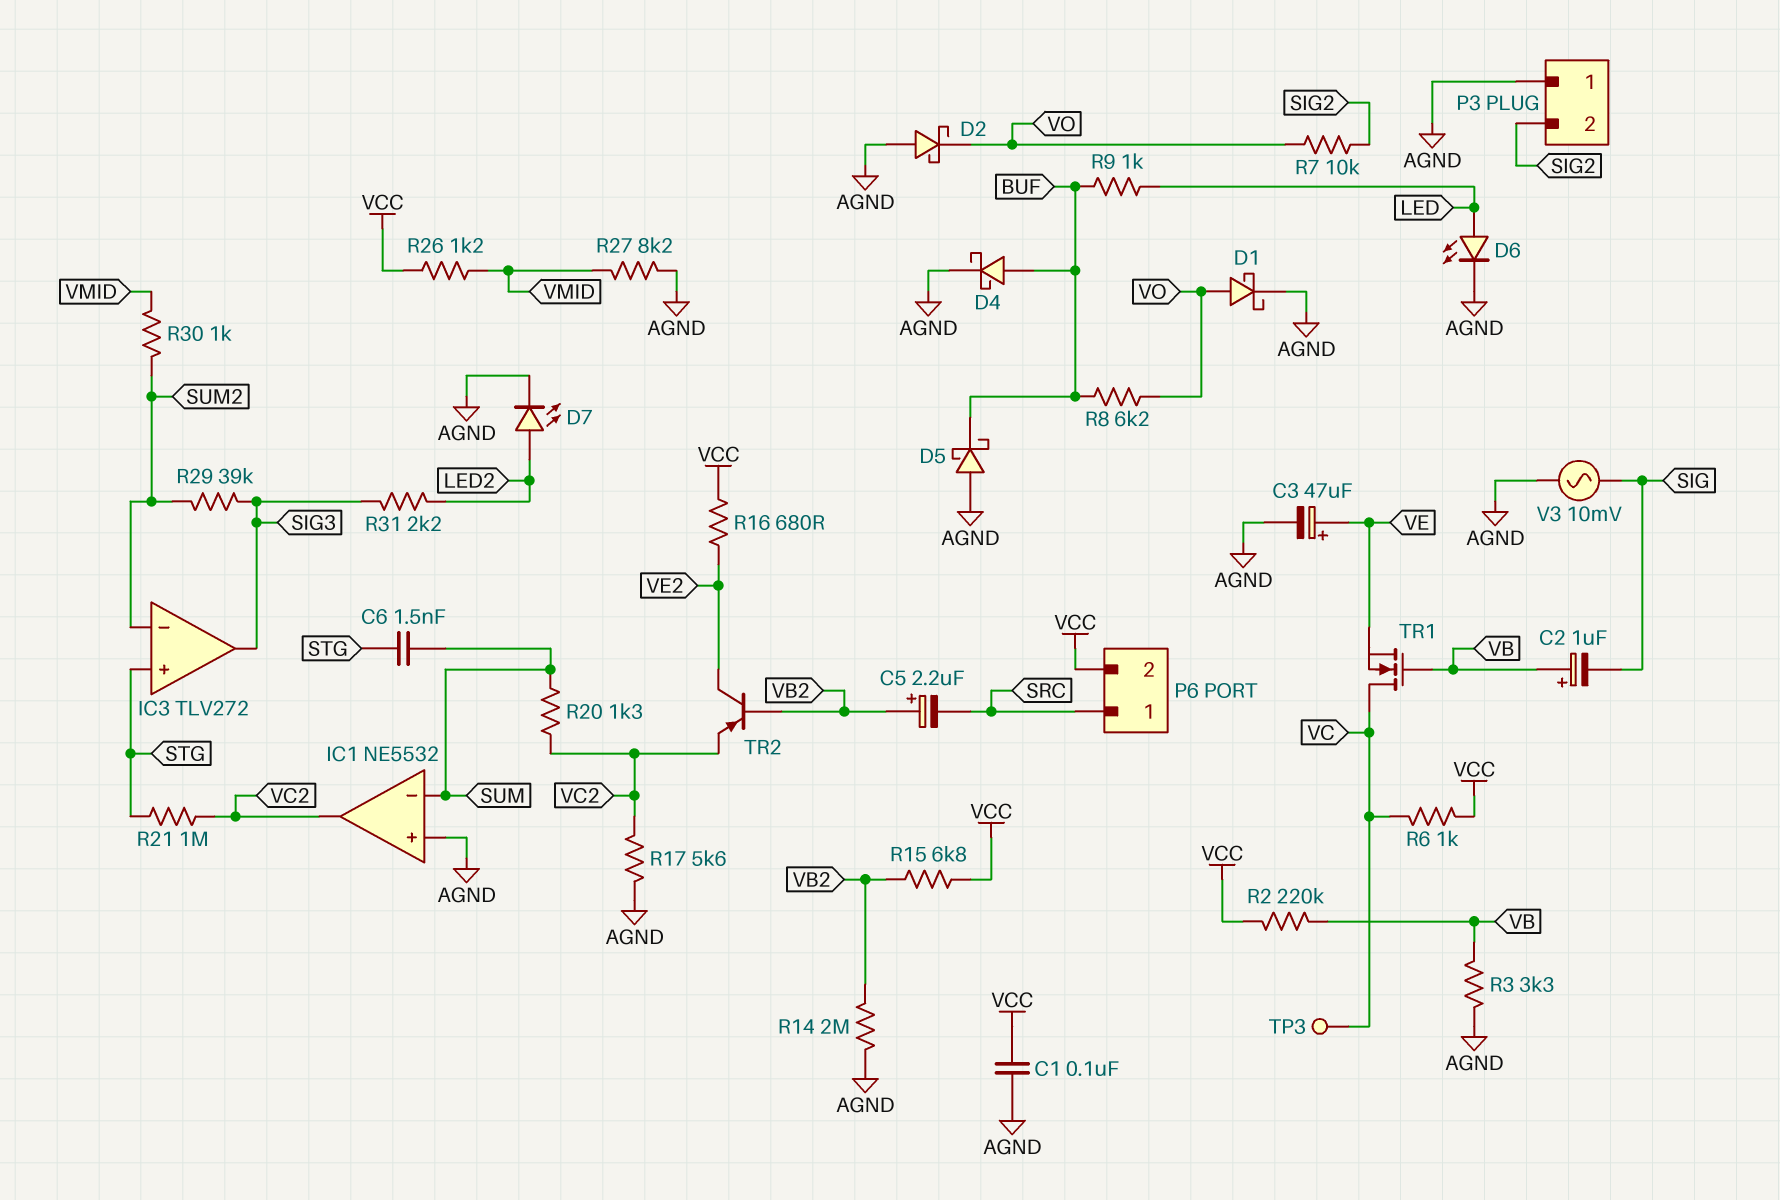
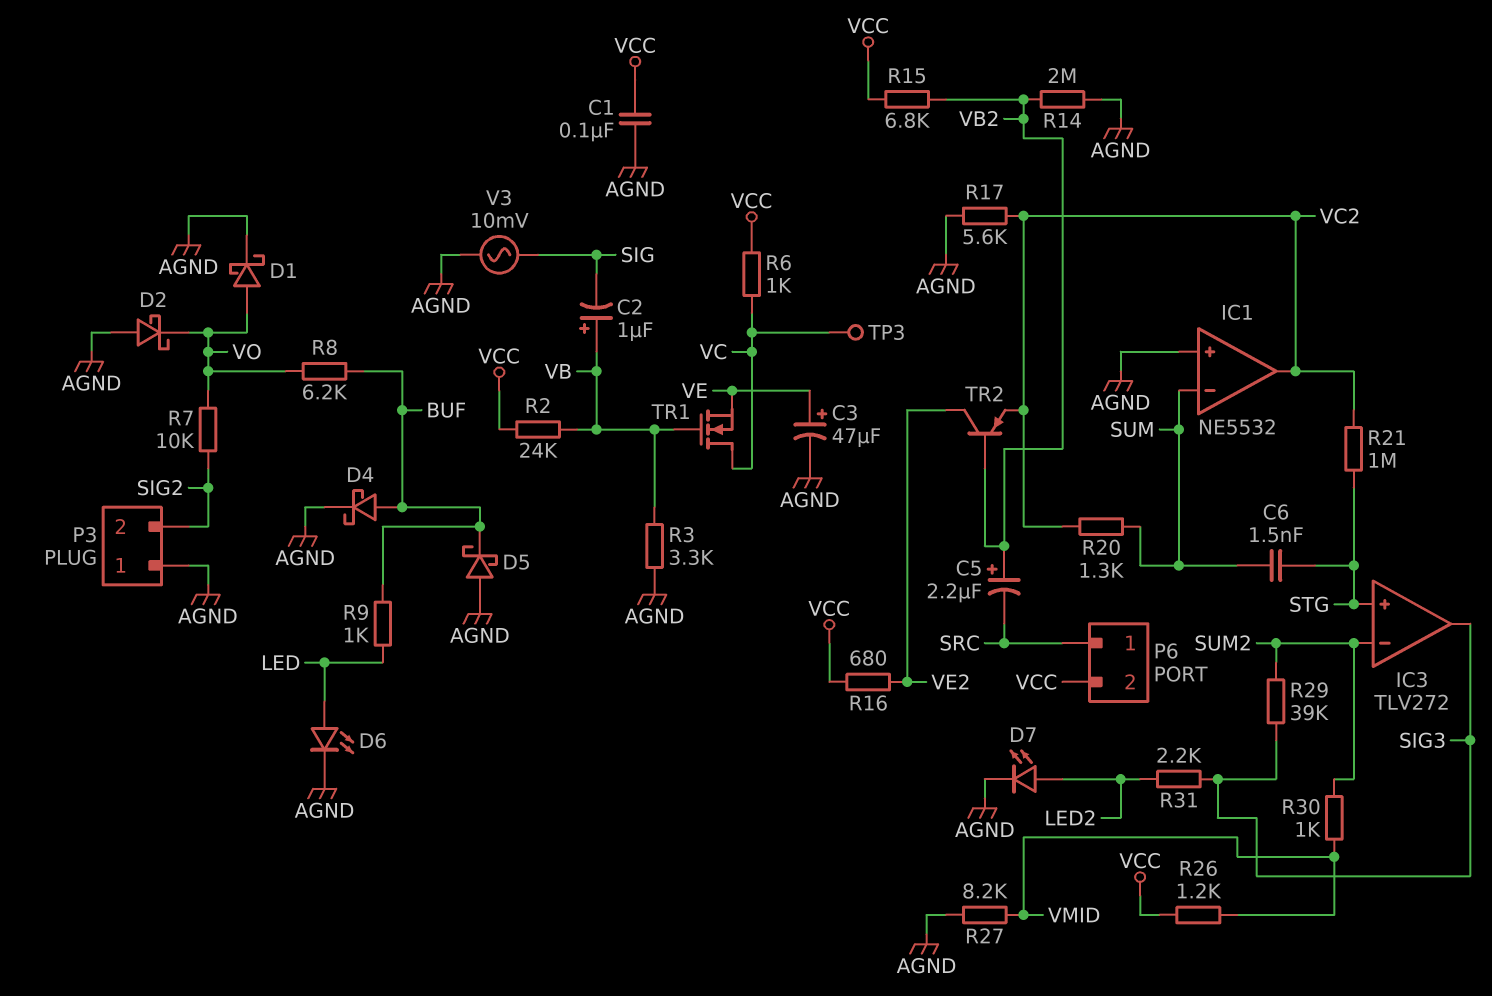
R2: 220k (VB, VCC) -> 24k (VB, VCC)

